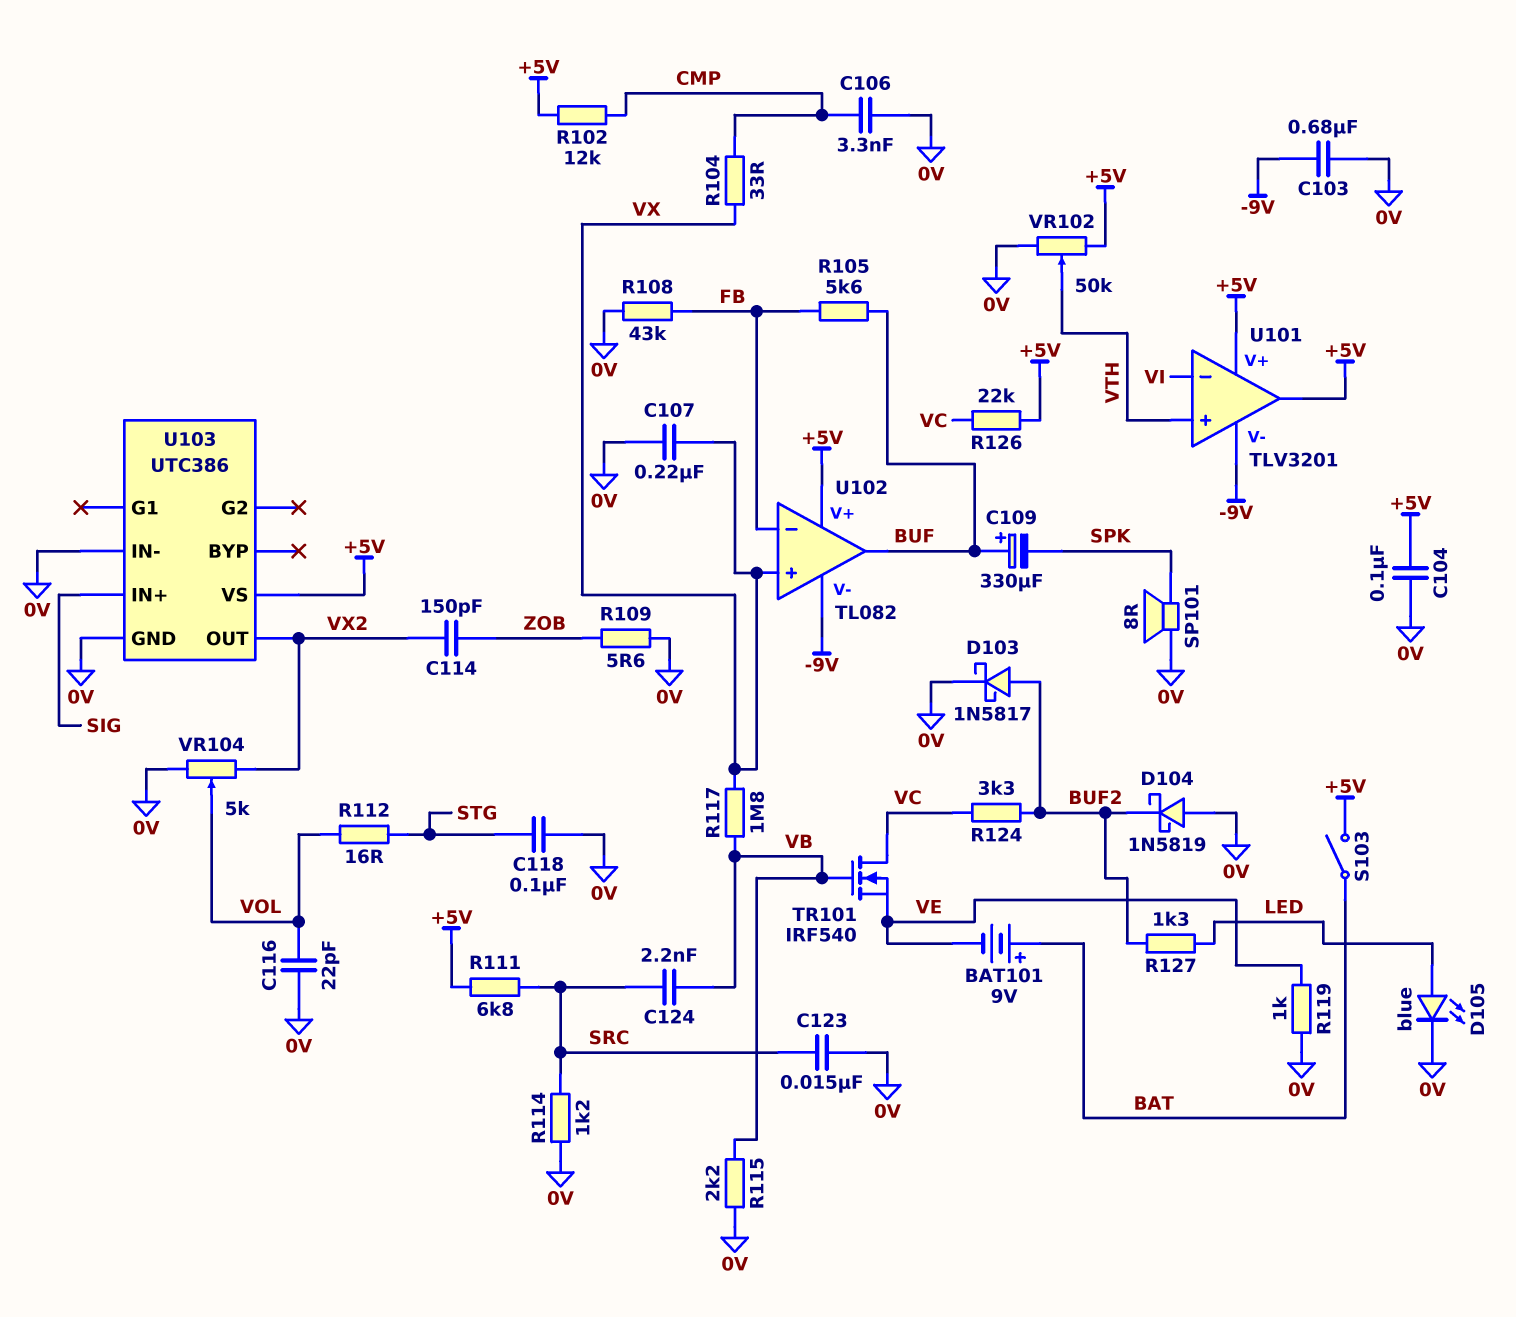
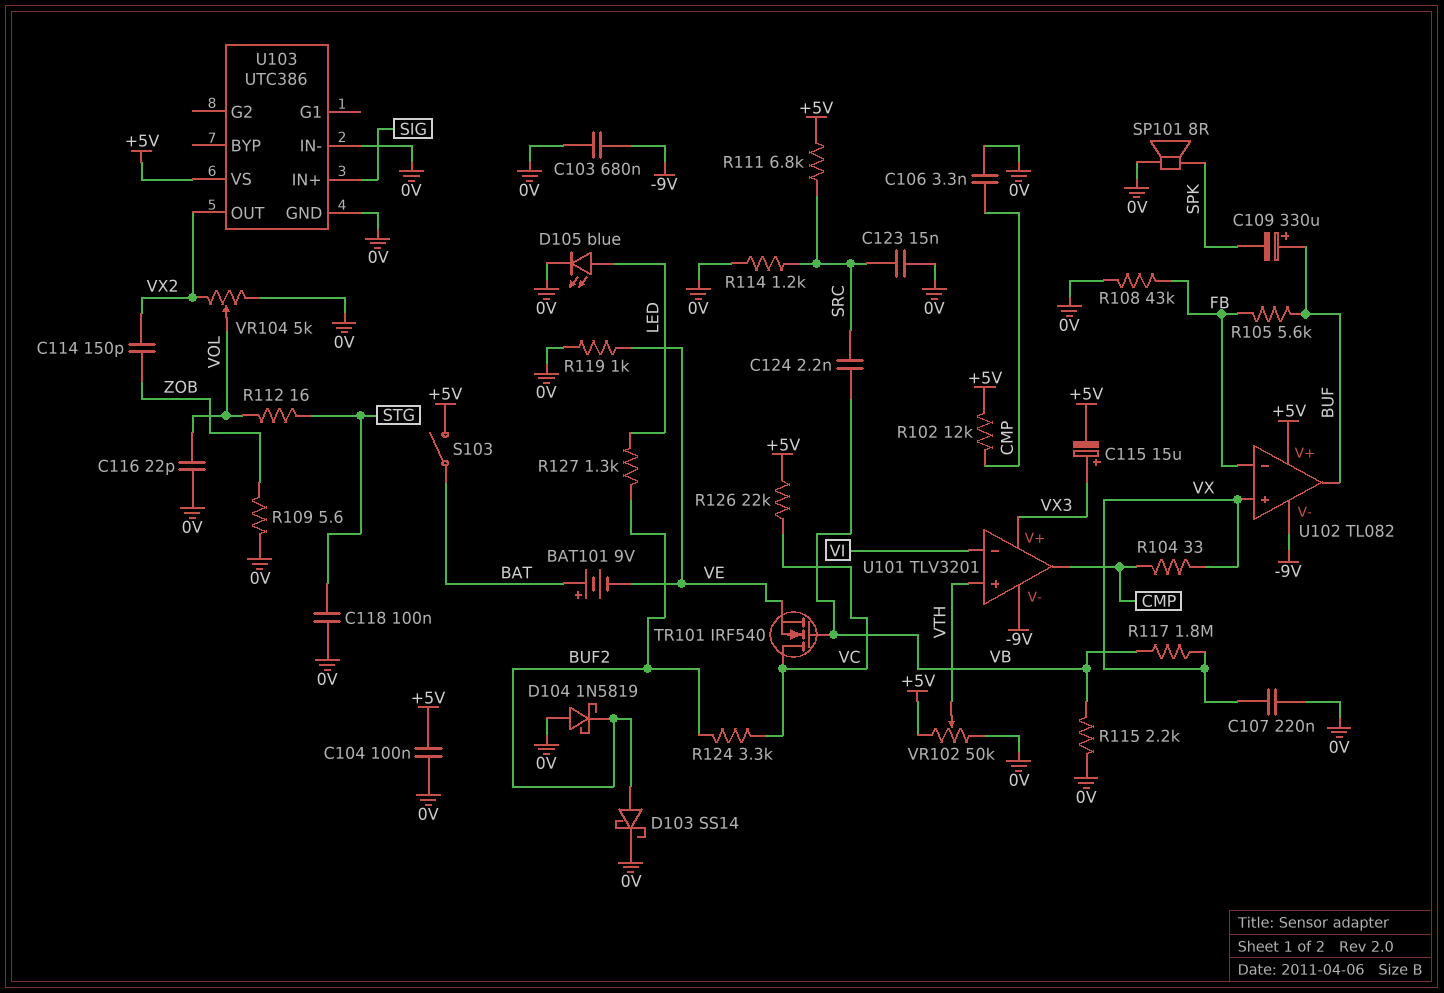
C115: none -> 15uF (plus VX3, minus +5V)
D103: schottky 1N5817 (A BUF2, K 0V) -> schottky SS14 (A BUF2, K 0V)
U101 pin V+: +5V -> VX3
U101 pin out: +5V -> CMP

